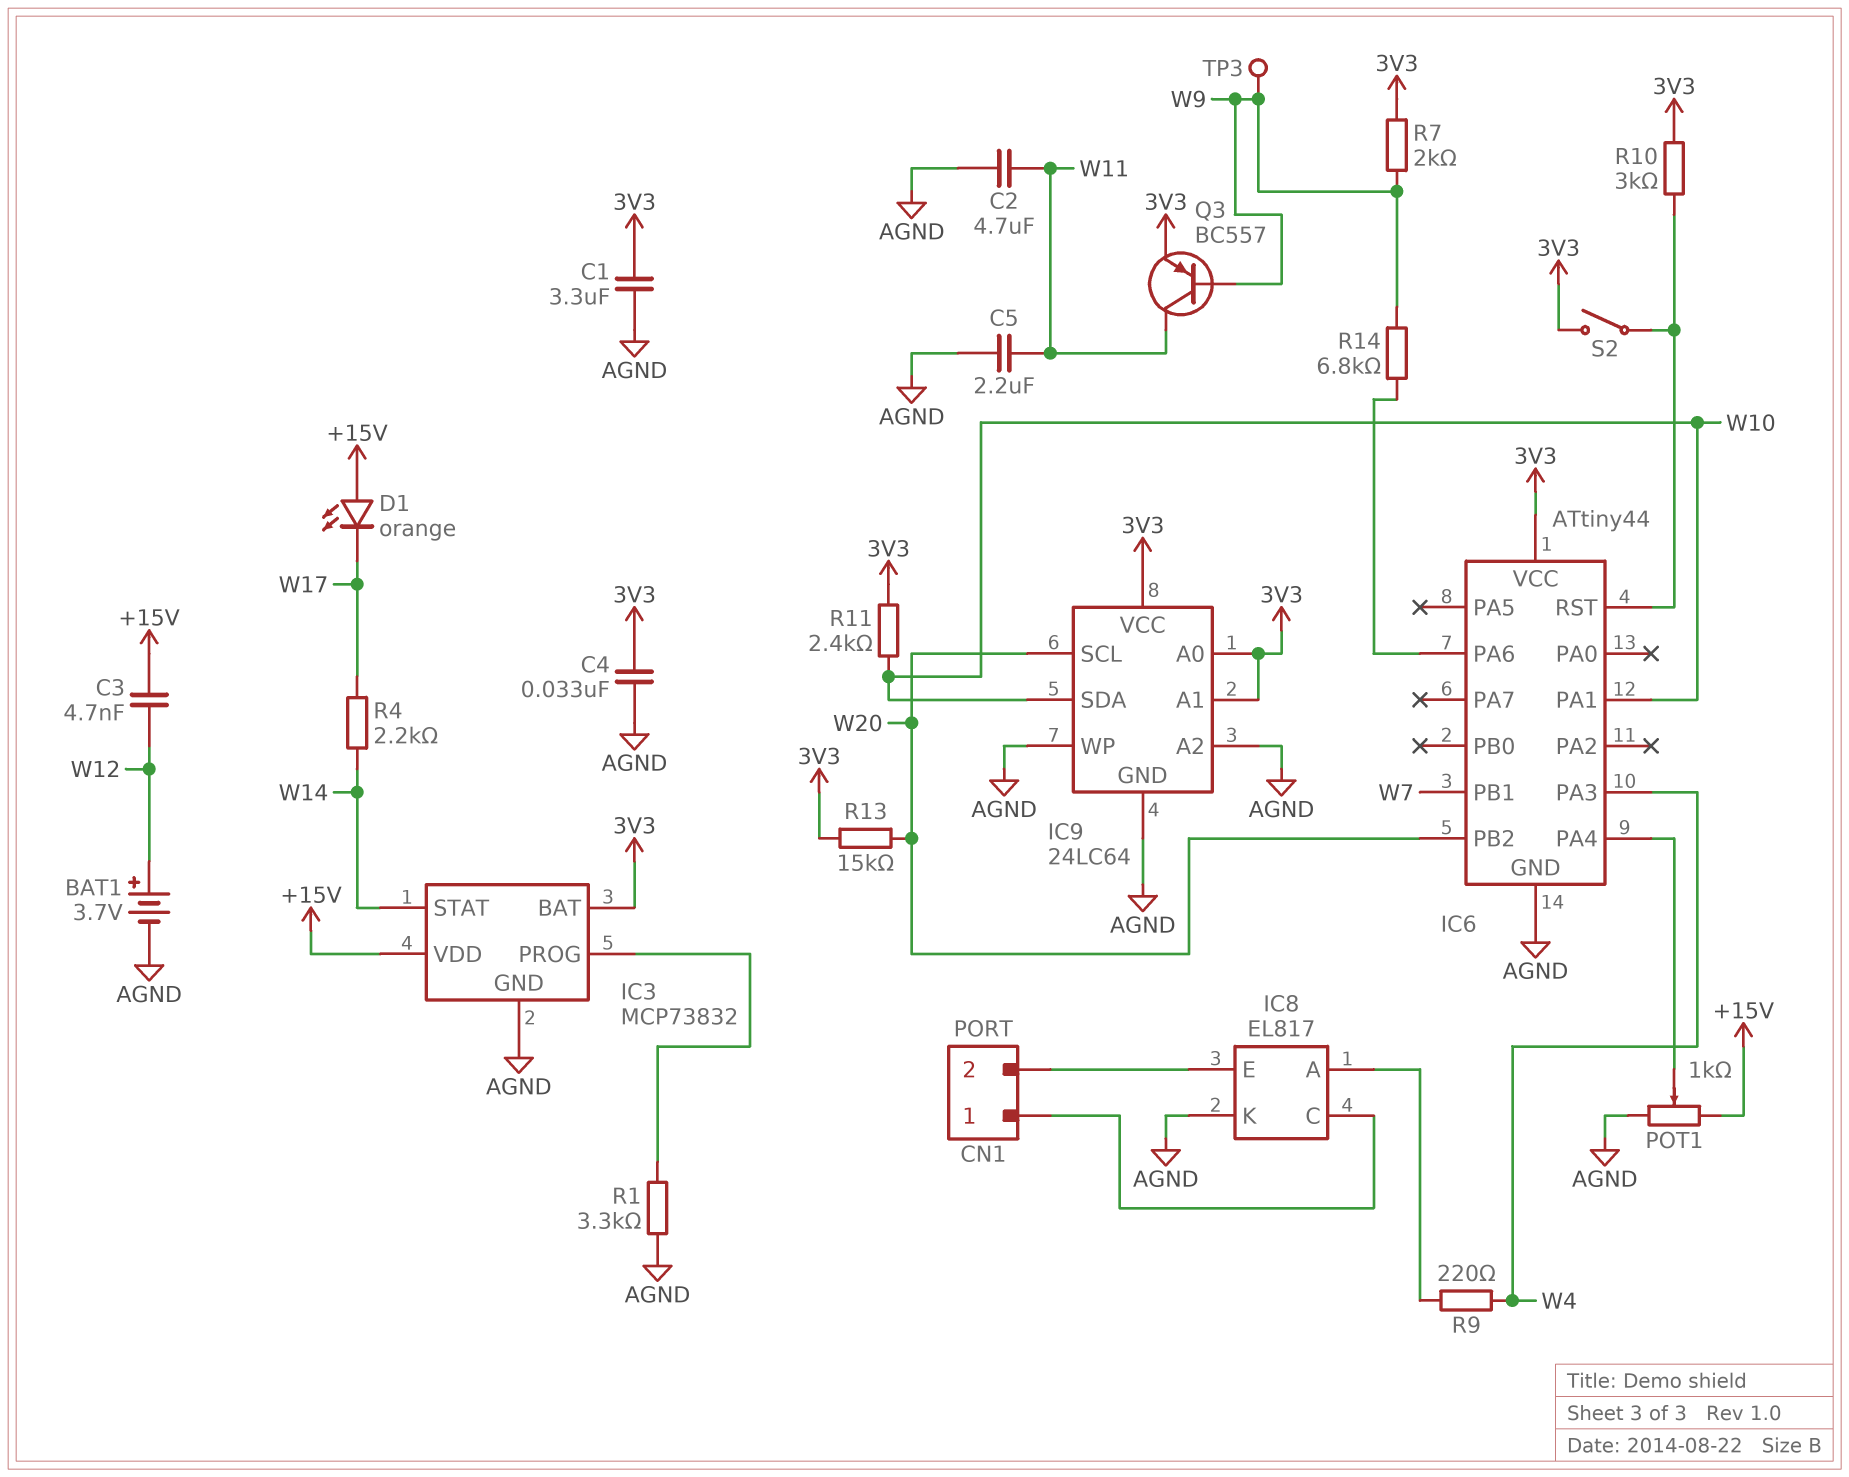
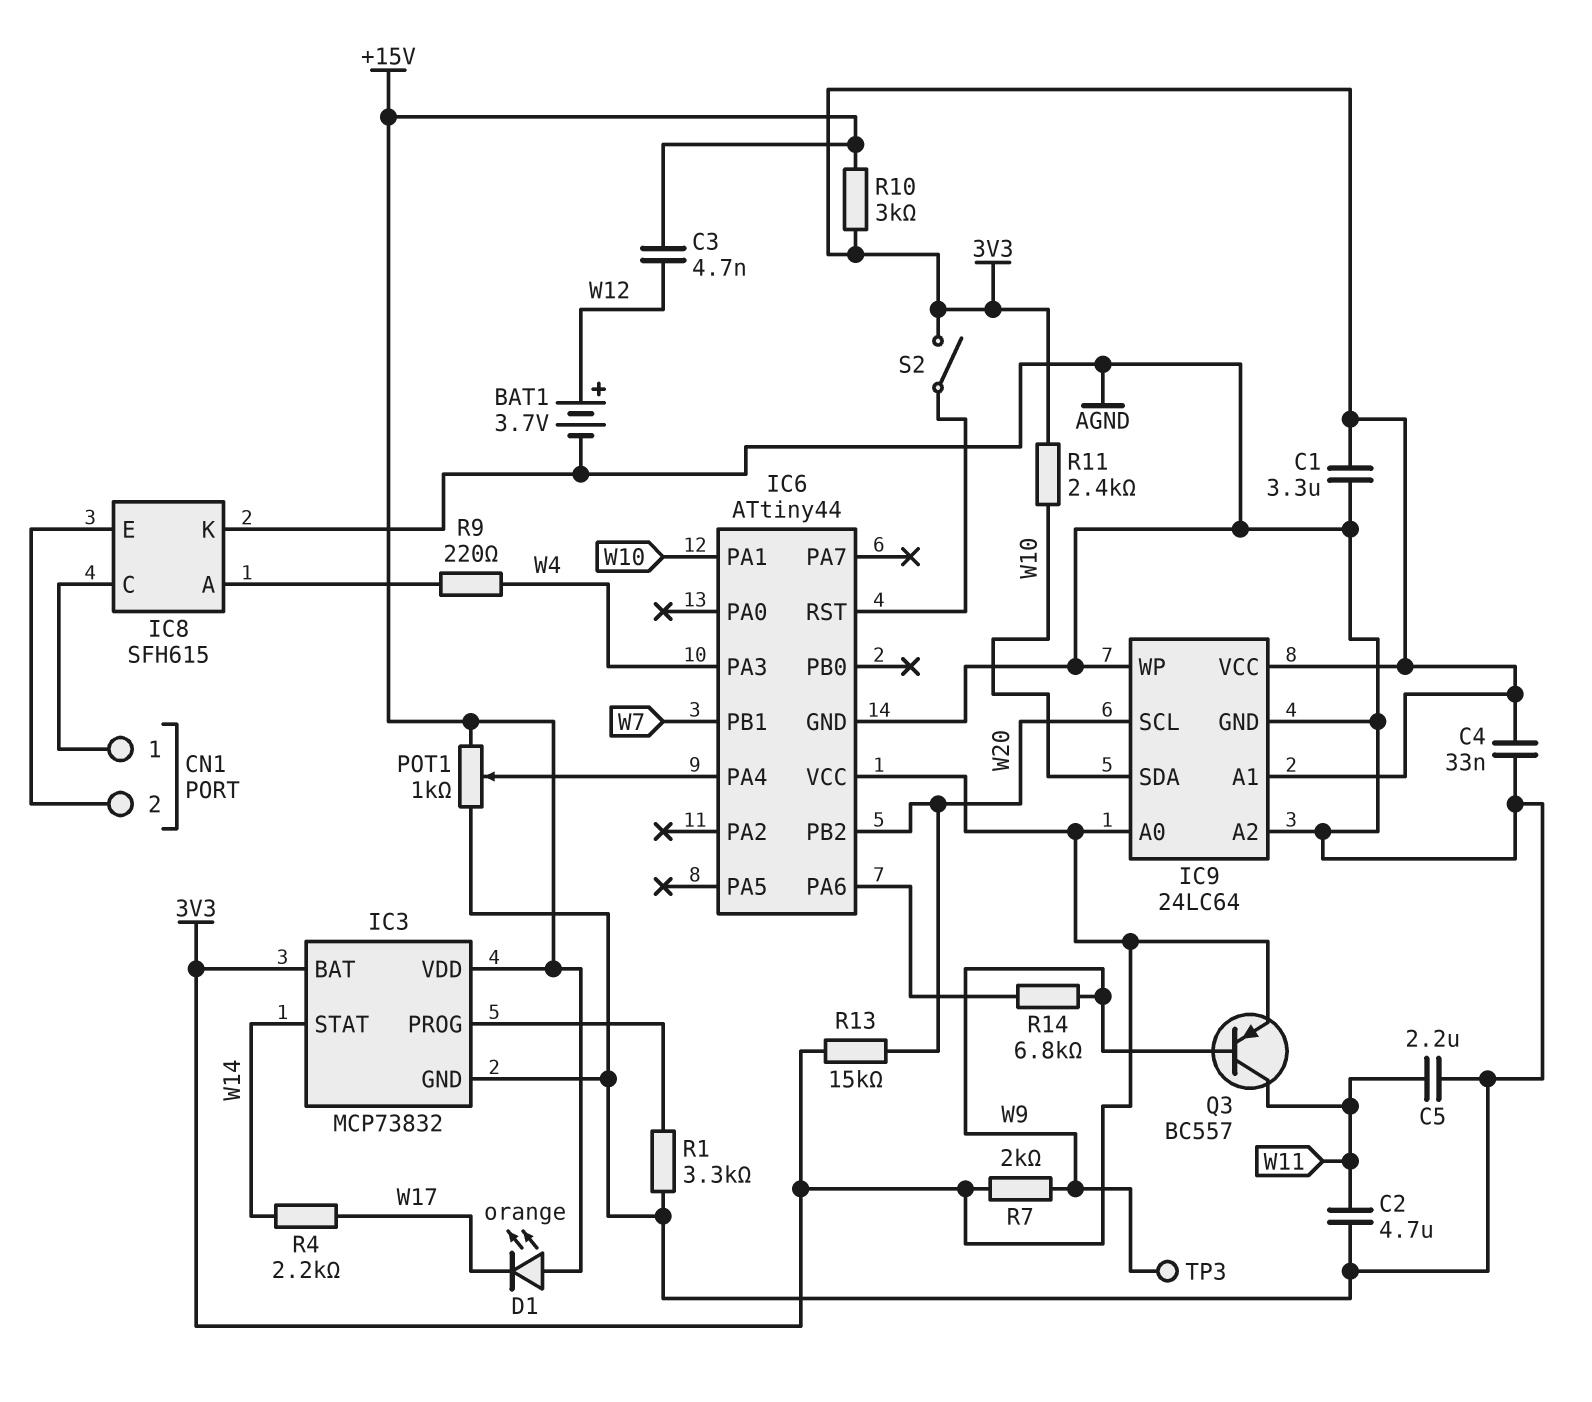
IC8: EL817 -> SFH615
R10: 3k (3V3, IC6/RST) -> 3k (+15V, 3V3)

